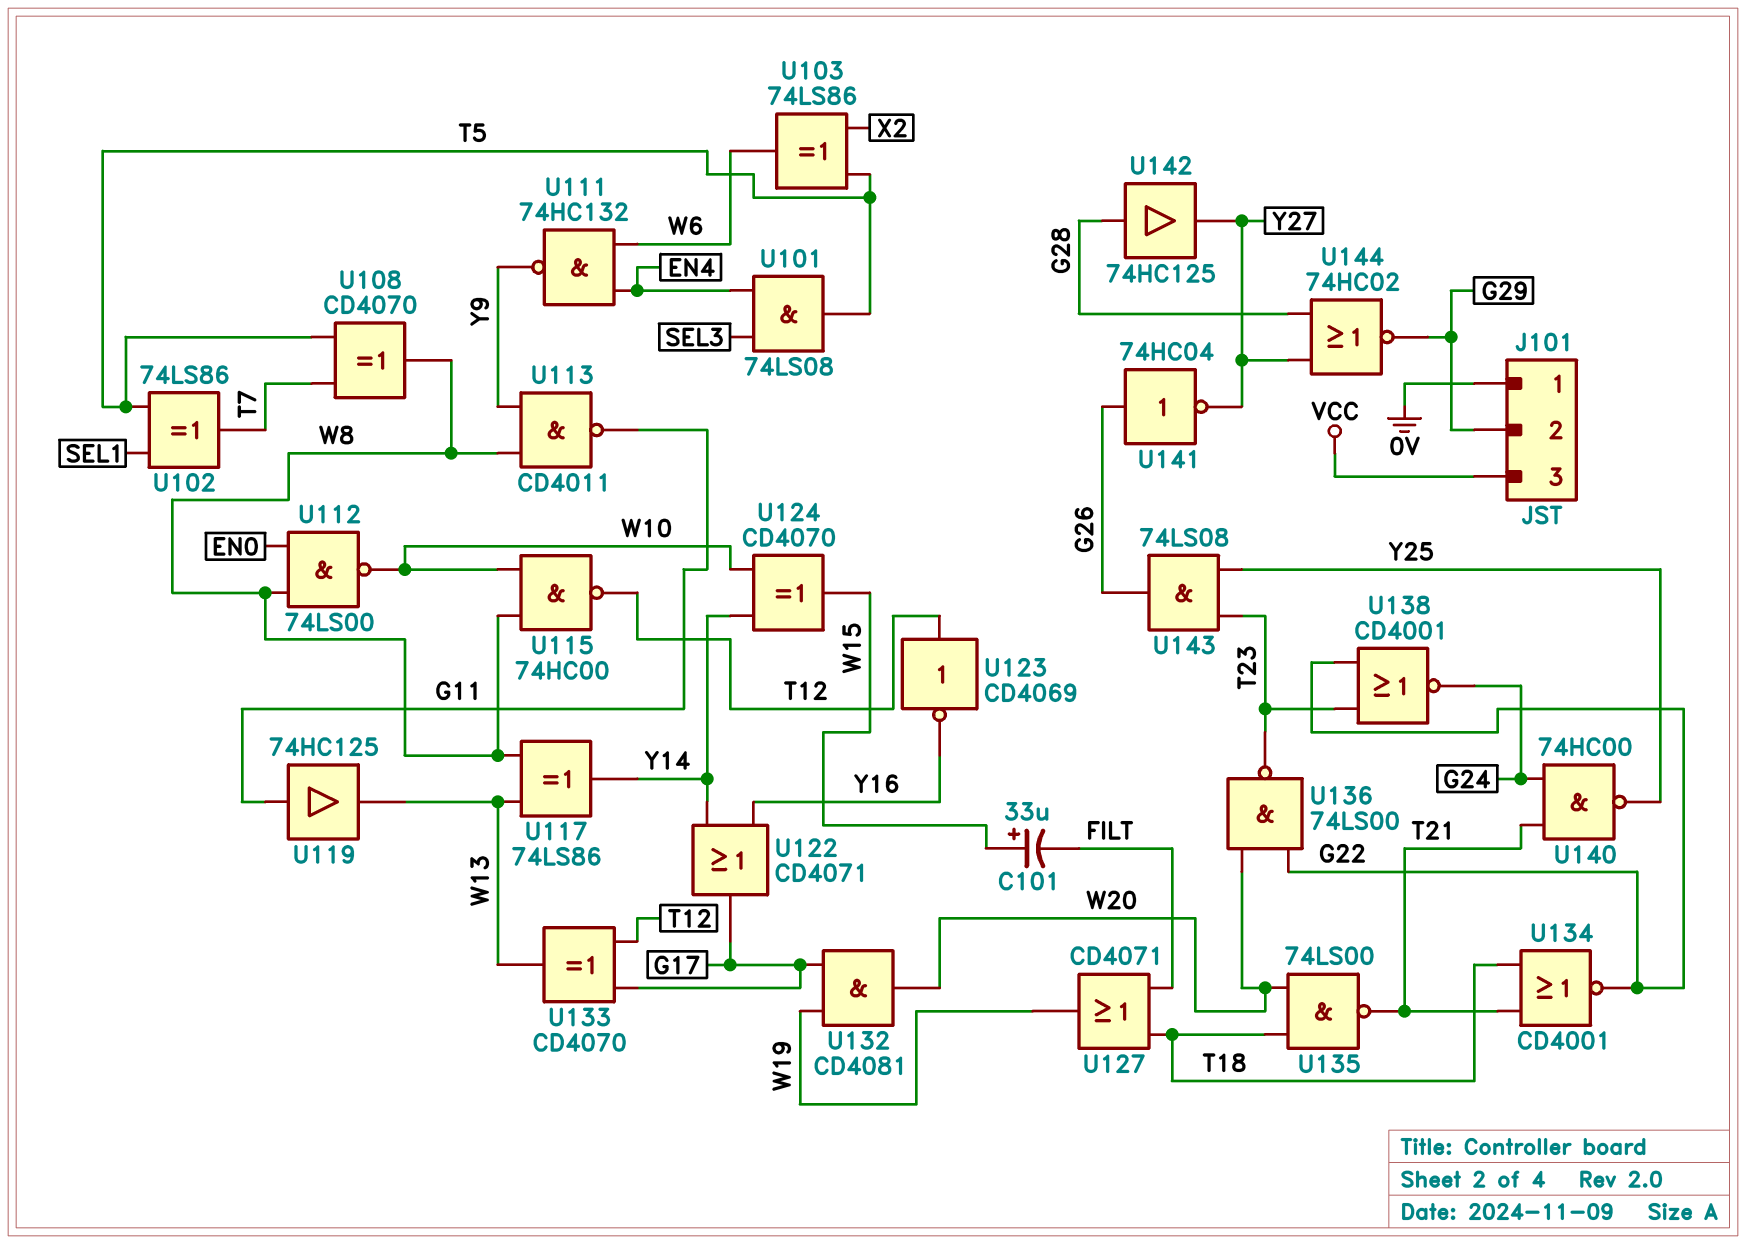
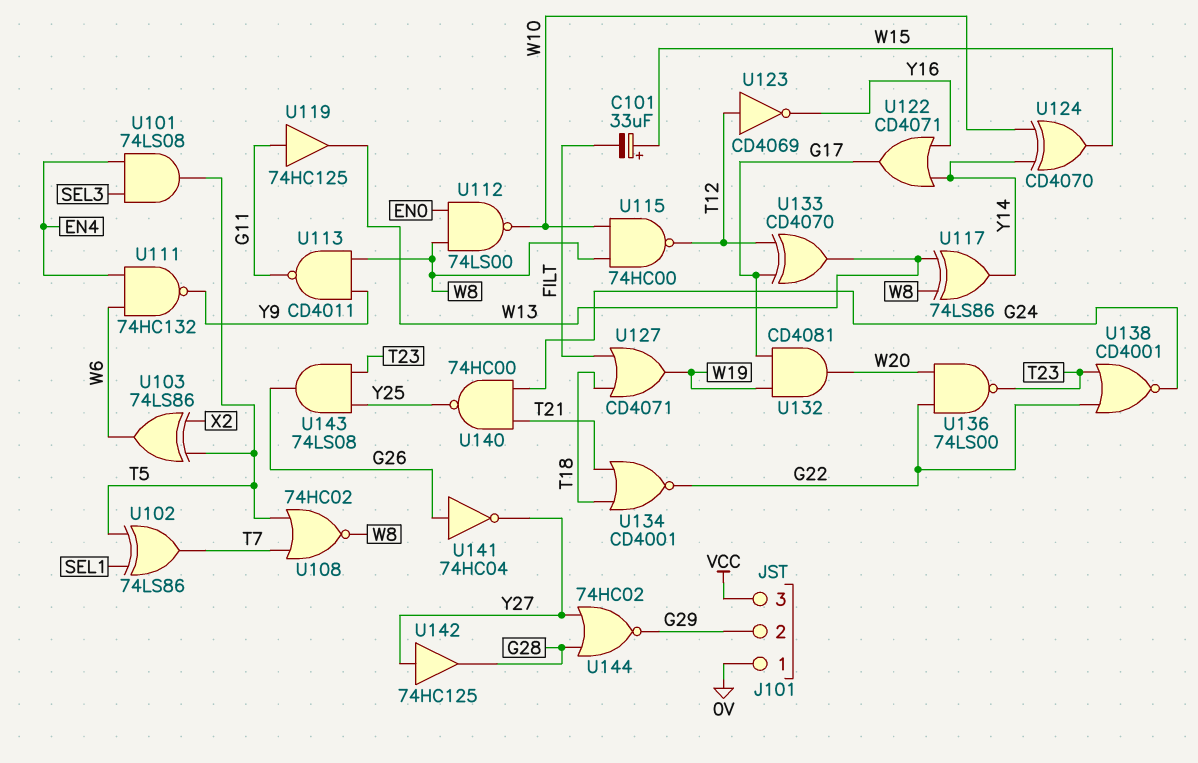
U108: XOR CD4070 (in T5, in T7, out W8) -> NOR 74HC02 (in T5, in T7, out W8)
U135: NAND 74LS00 (in T18, in W20, out T21) -> none
U142: buffer 74HC125 (in G28, out Y27) -> buffer 74HC125 (in Y27, out G28)

